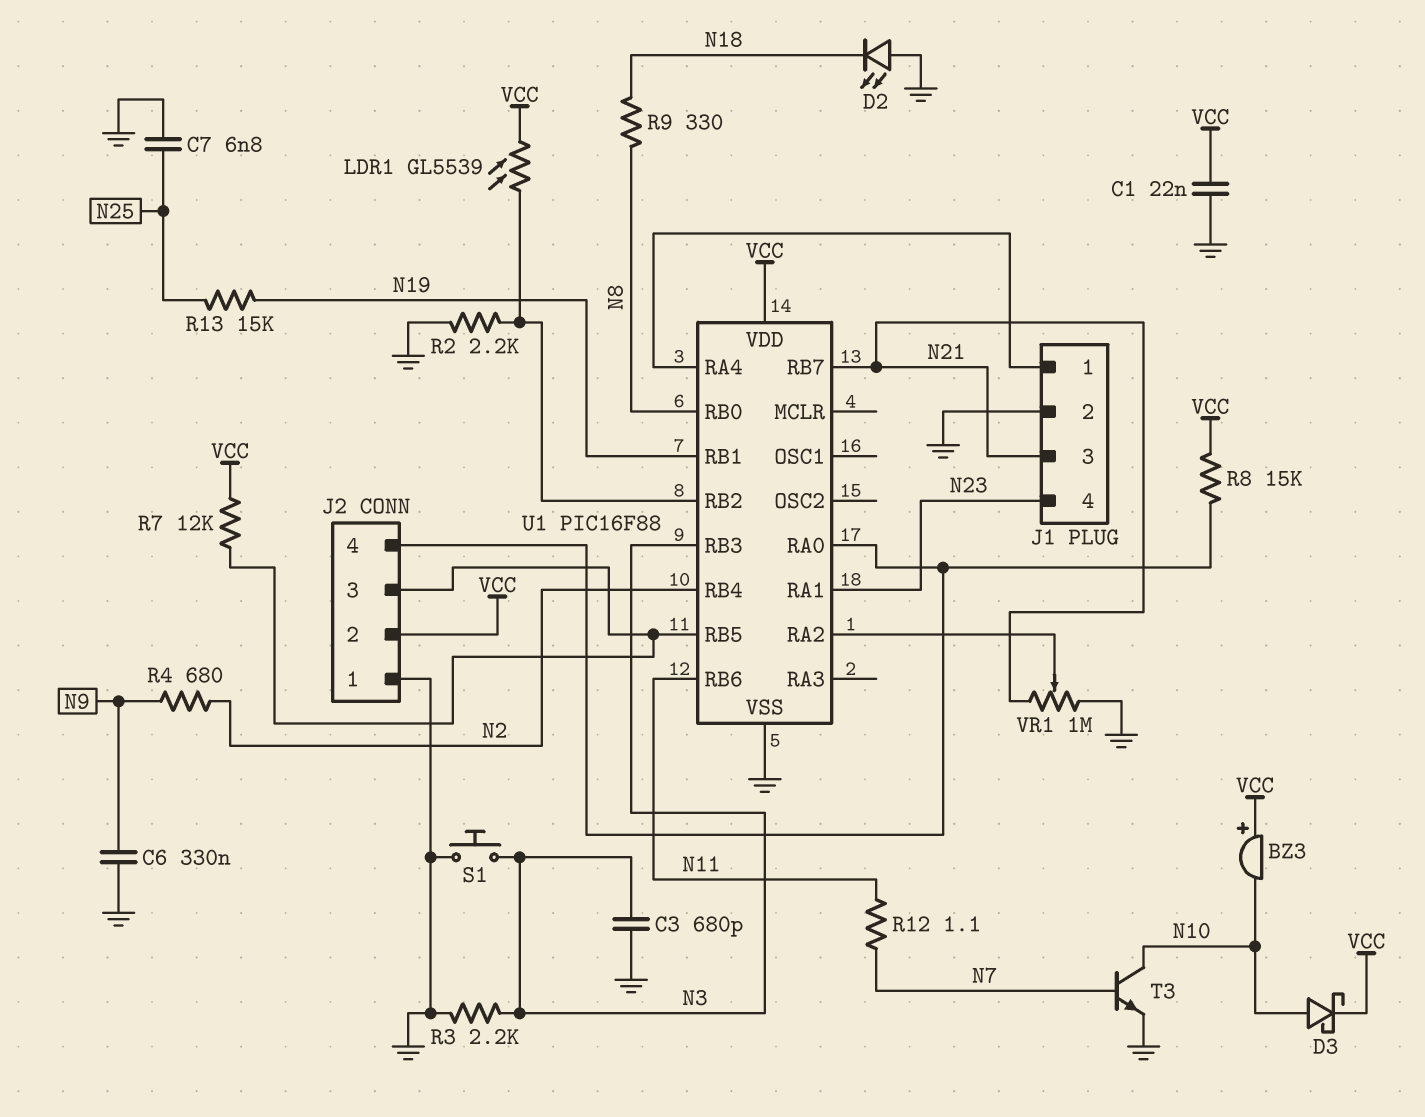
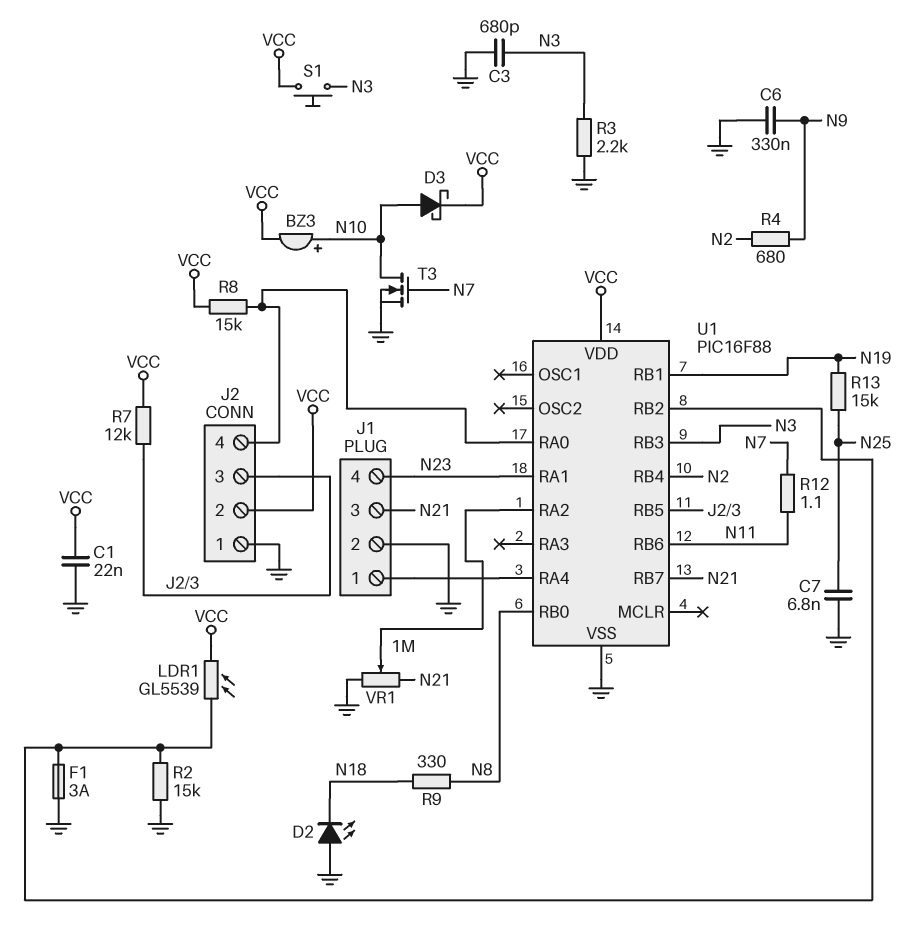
BZ3: buzzer (plus VCC, minus N10) -> buzzer (plus N10, minus VCC)
F1: none -> 3A (GND, U1/RB2)
R2: 2.2k (GND, U1/RB2) -> 15k (GND, U1/RB2)
S1: button (GND, N3) -> button (N3, VCC)
T3: NPN (B N7, C N10, E GND) -> NMOS (G N7, D N10, S GND)

